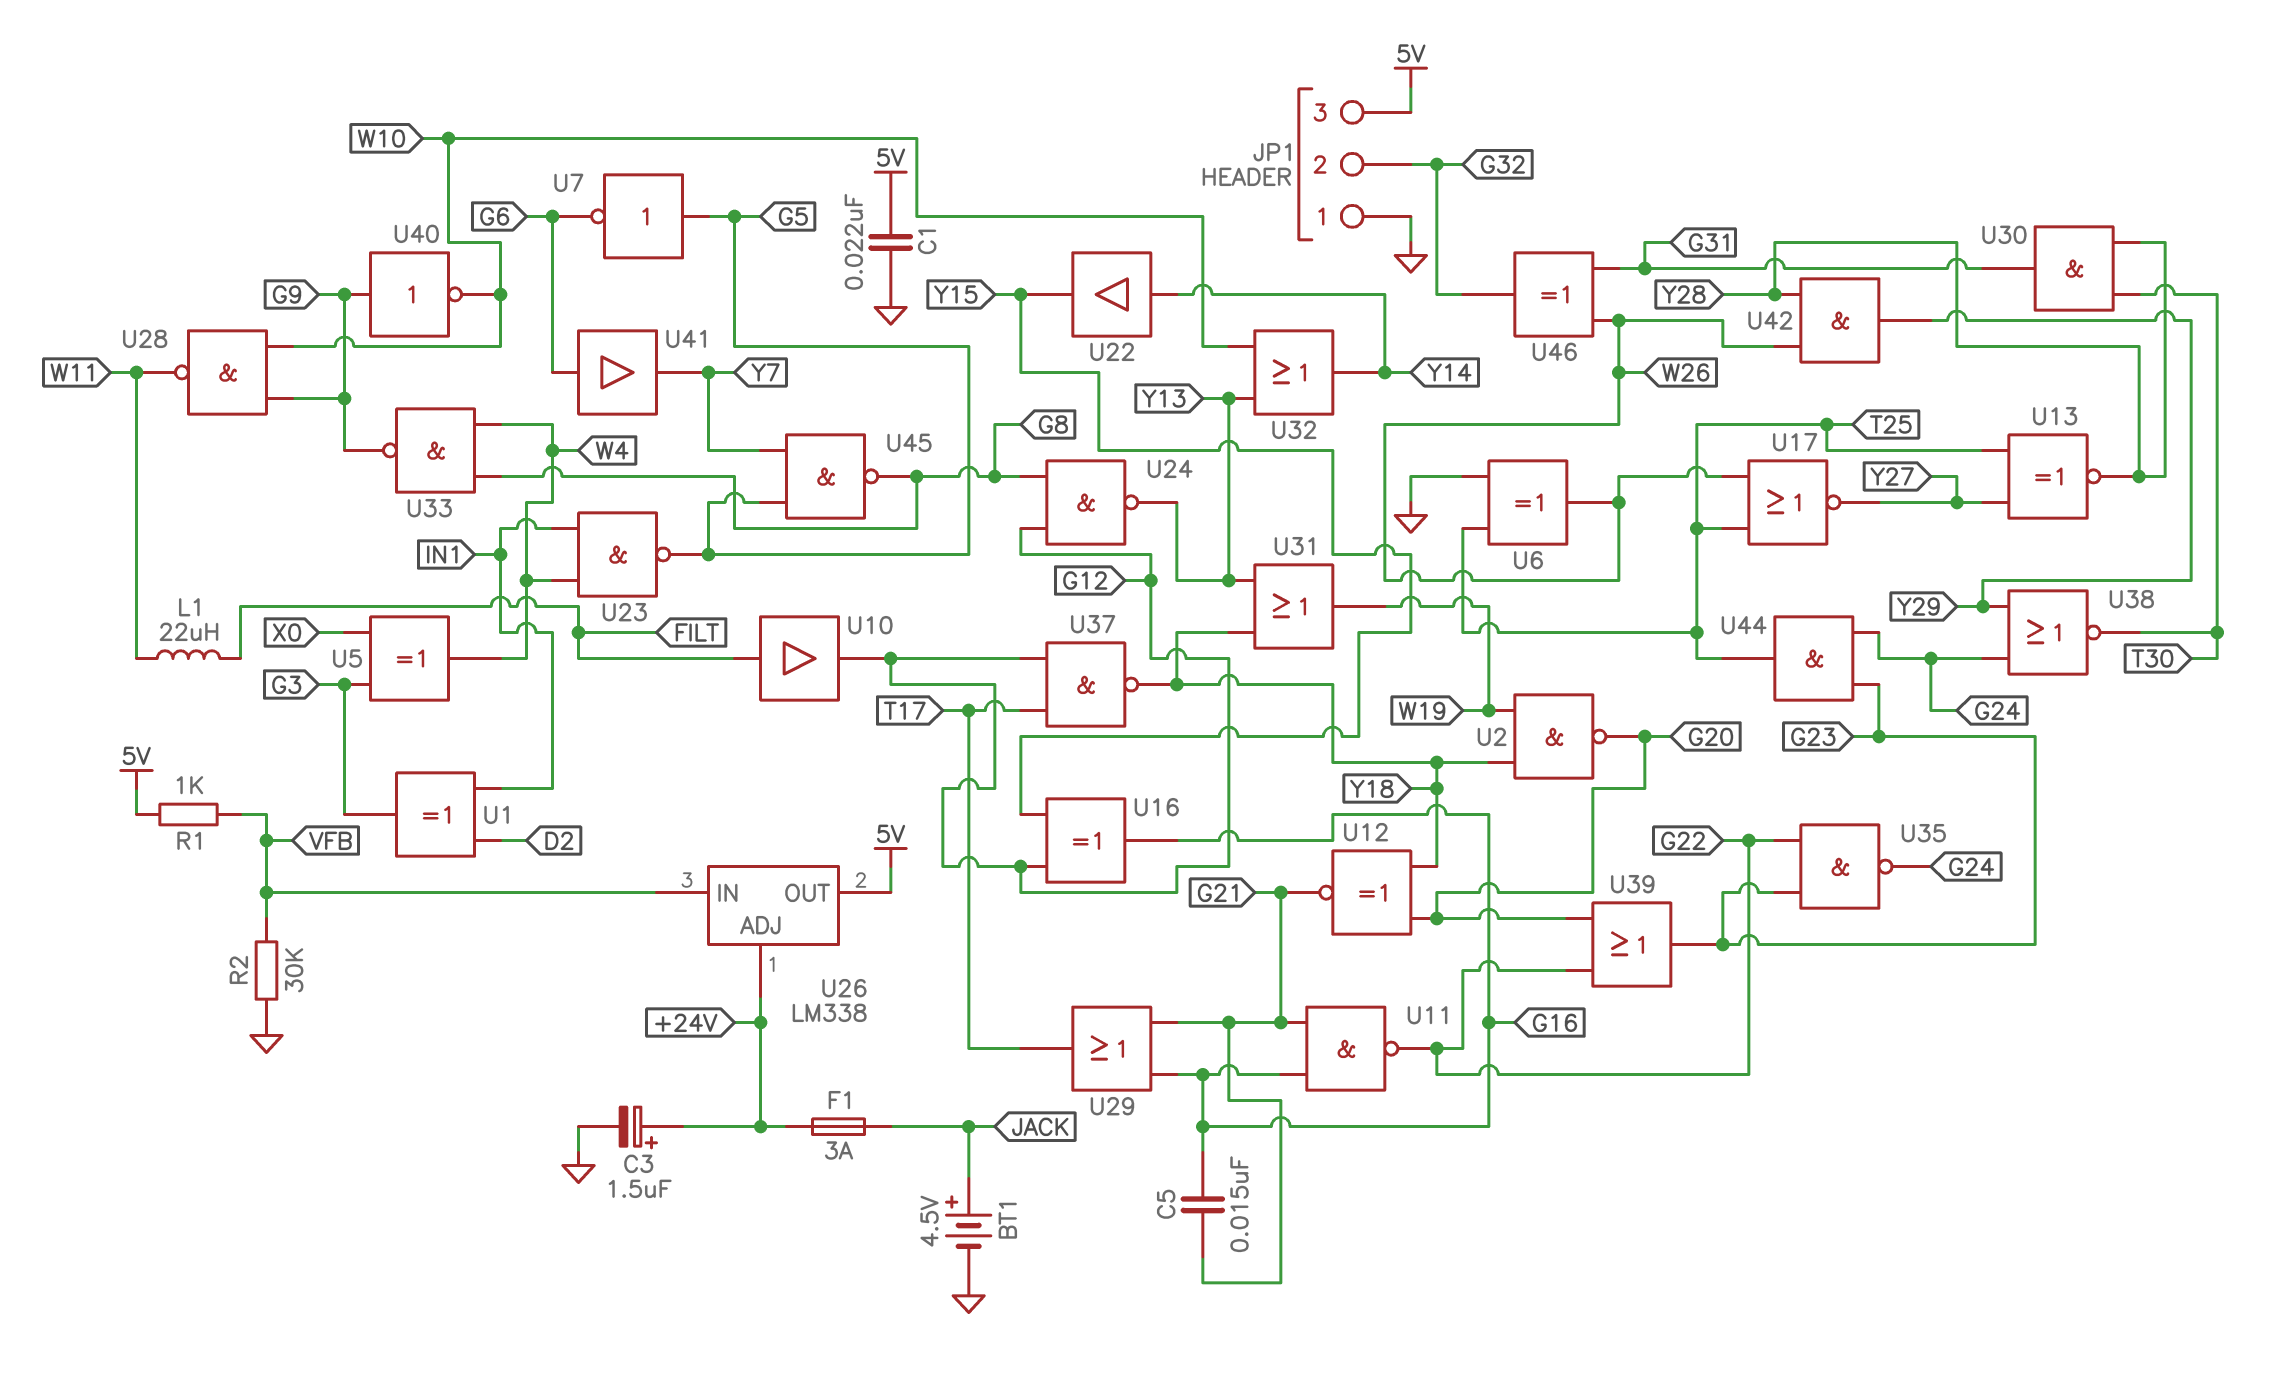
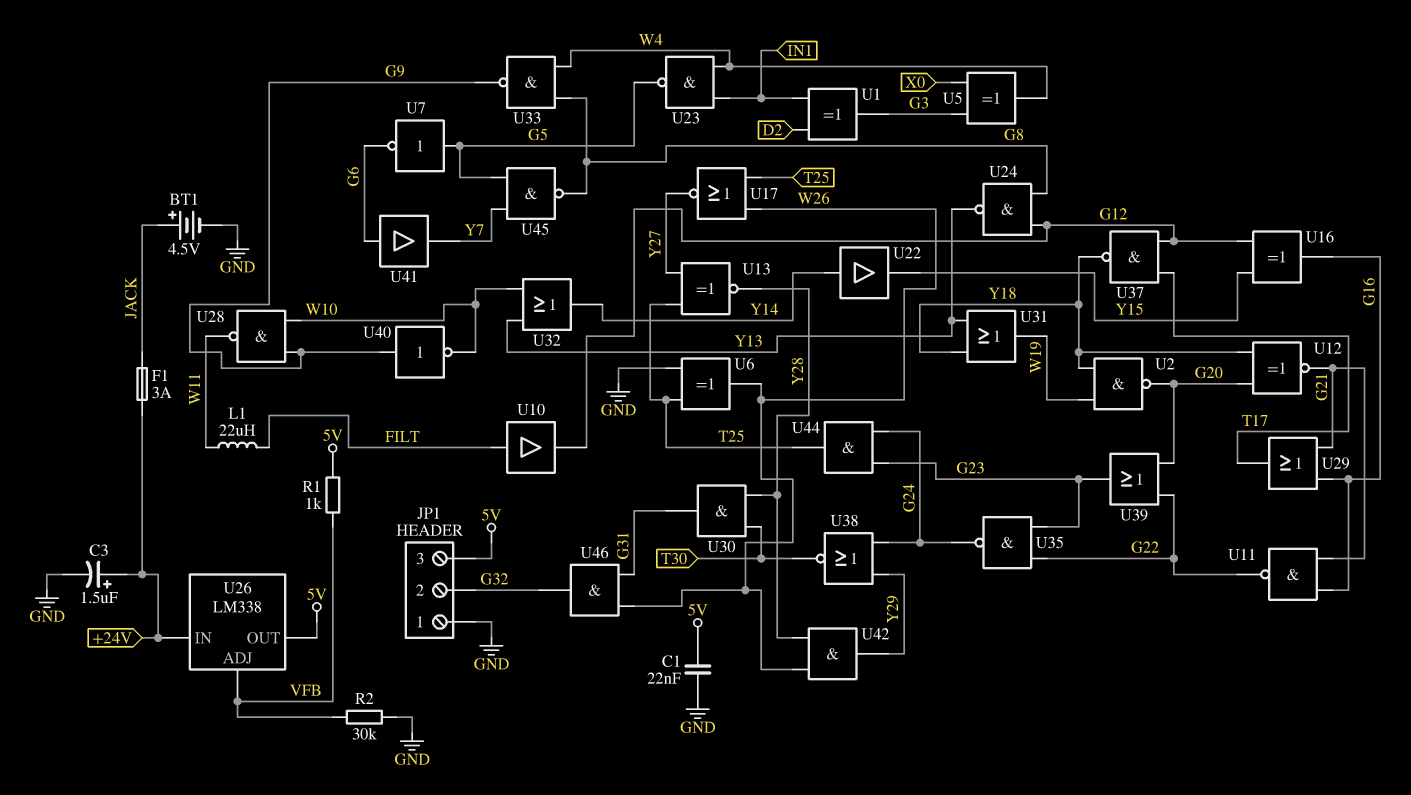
C5: 15nF (G16, G21) -> none
U26 pin ADJ: +24V -> VFB
U26 pin IN: VFB -> +24V
U46: XOR (in G31, in W26, out G32) -> AND (in G31, in W26, out G32)

